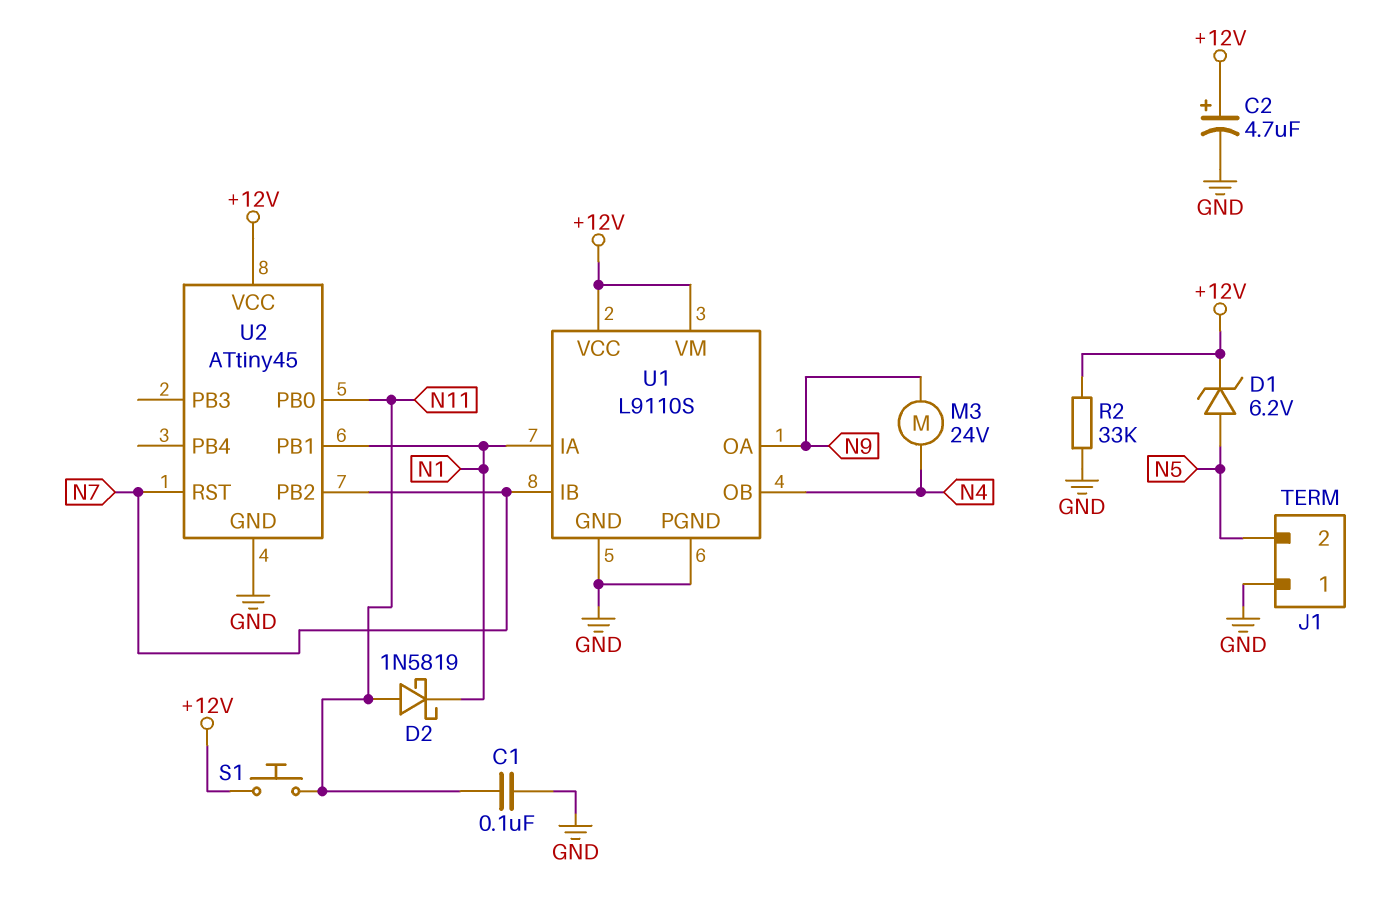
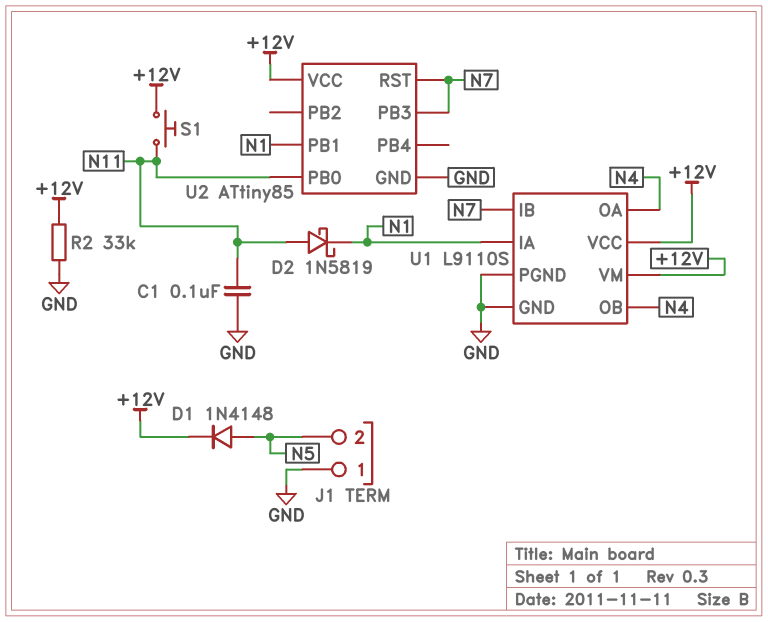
C2: 4.7uF (plus +12V, minus GND) -> none
D1: zener 6.2V (A N5, K +12V) -> diode 1N4148 (A N5, K +12V)
M3: motor 24V (N4, N9) -> none
U1 pin OA: N9 -> N4
U2: ATtiny45 -> ATtiny85
U2 pin PB2: N7 -> none
U2 pin PB3: none -> N7

